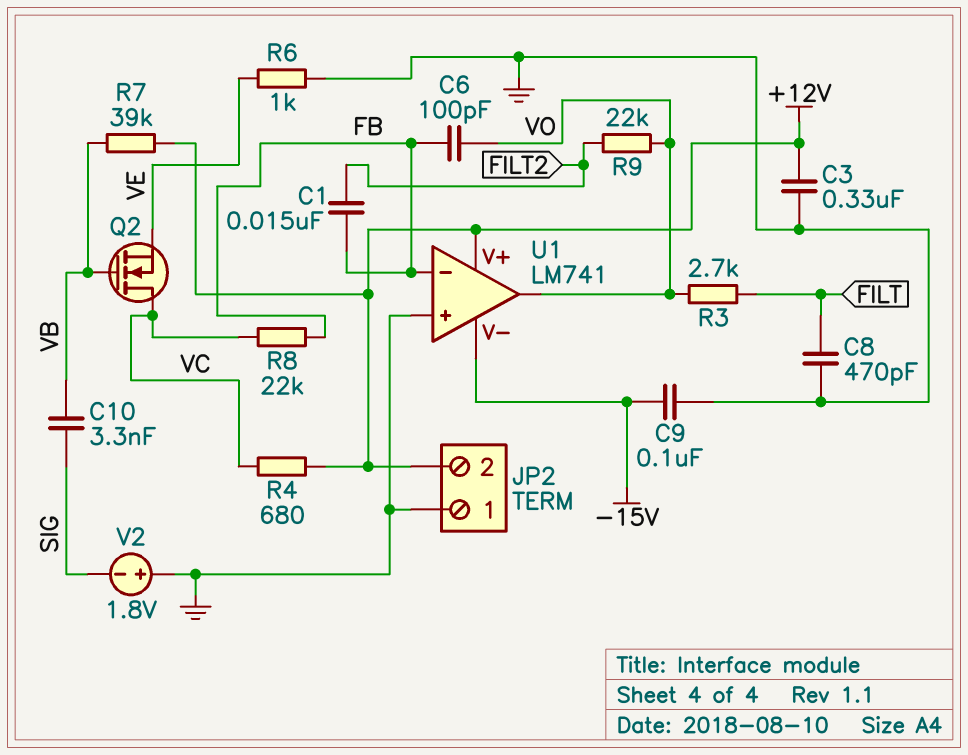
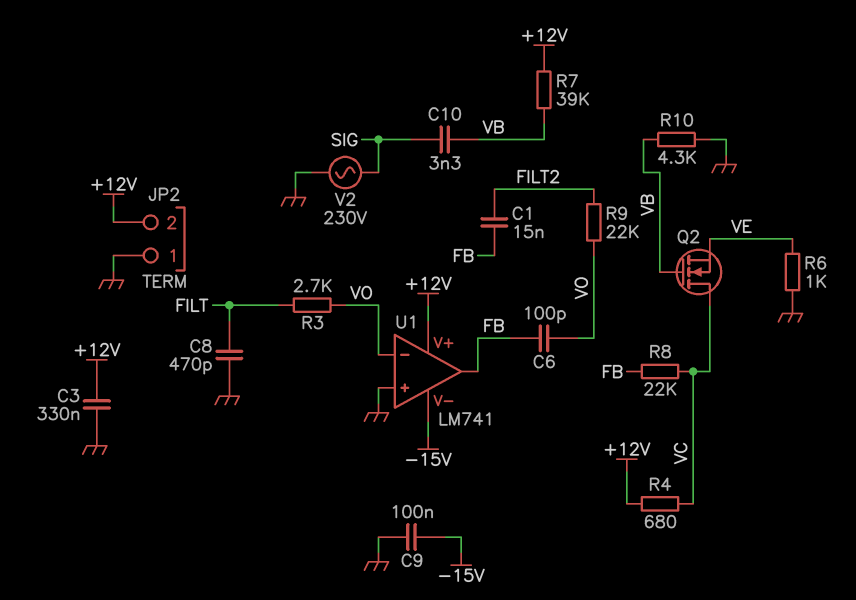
R10: none -> 4.3k (GND, VB)
U1 pin in-: FB -> VO
U1 pin out: VO -> FB
V2: 1.8V (plus GND, minus SIG) -> AC 230V (GND, SIG)

